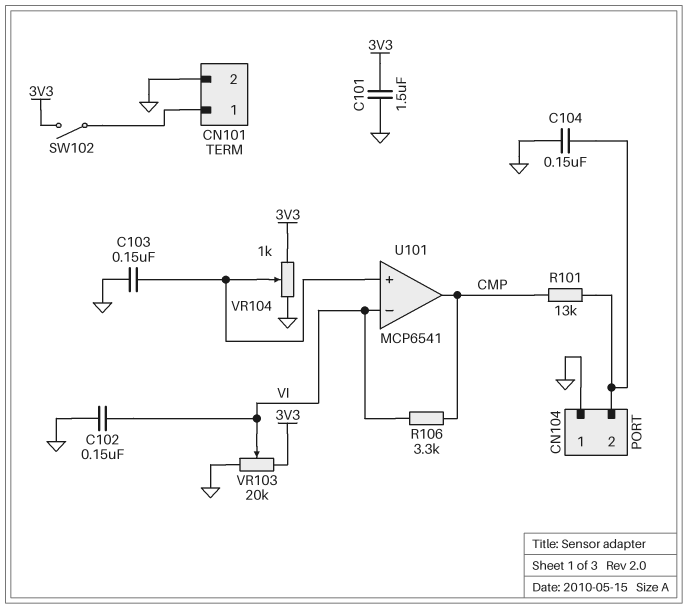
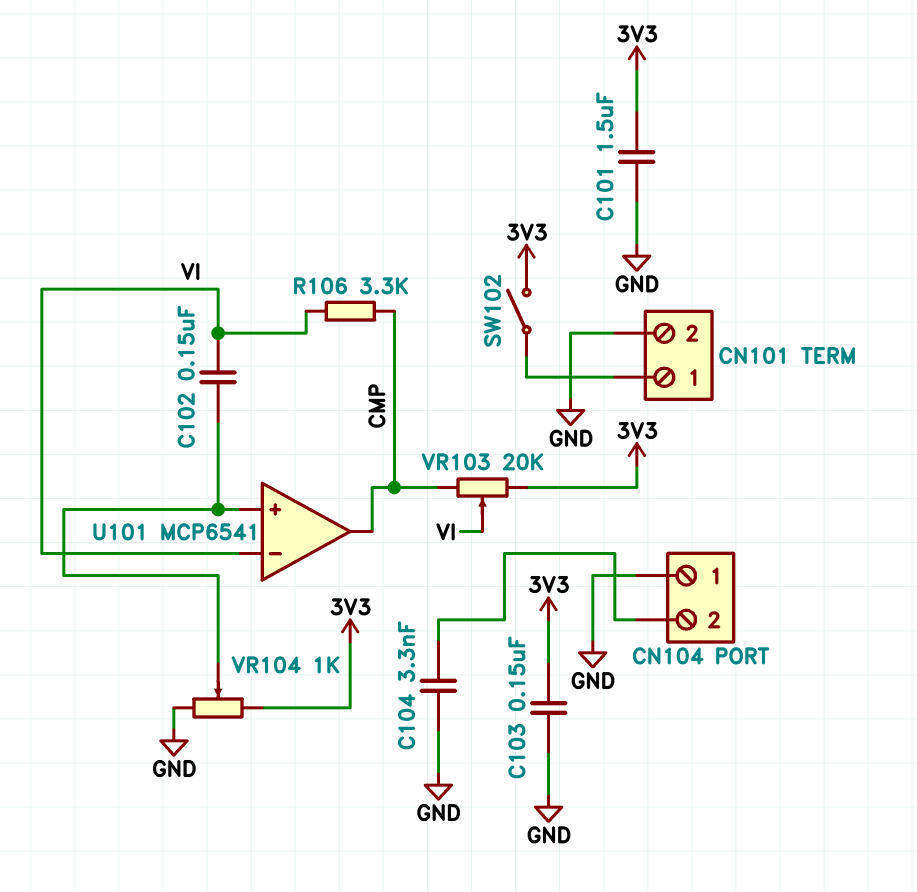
C102: 150nF (GND, VI) -> 150nF (U101/in+, VI)
C103: 150nF (GND, U101/in+) -> 150nF (3V3, GND)
C104: 150nF (CN104/2, GND) -> 3.3nF (CN104/2, GND)
R101: 13k (CMP, CN104/2) -> none
VR103: 20k (3V3, GND, wiper VI) -> 20k (3V3, CMP, wiper VI)

